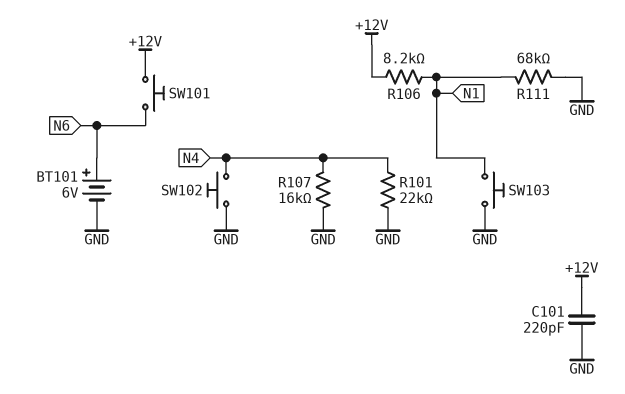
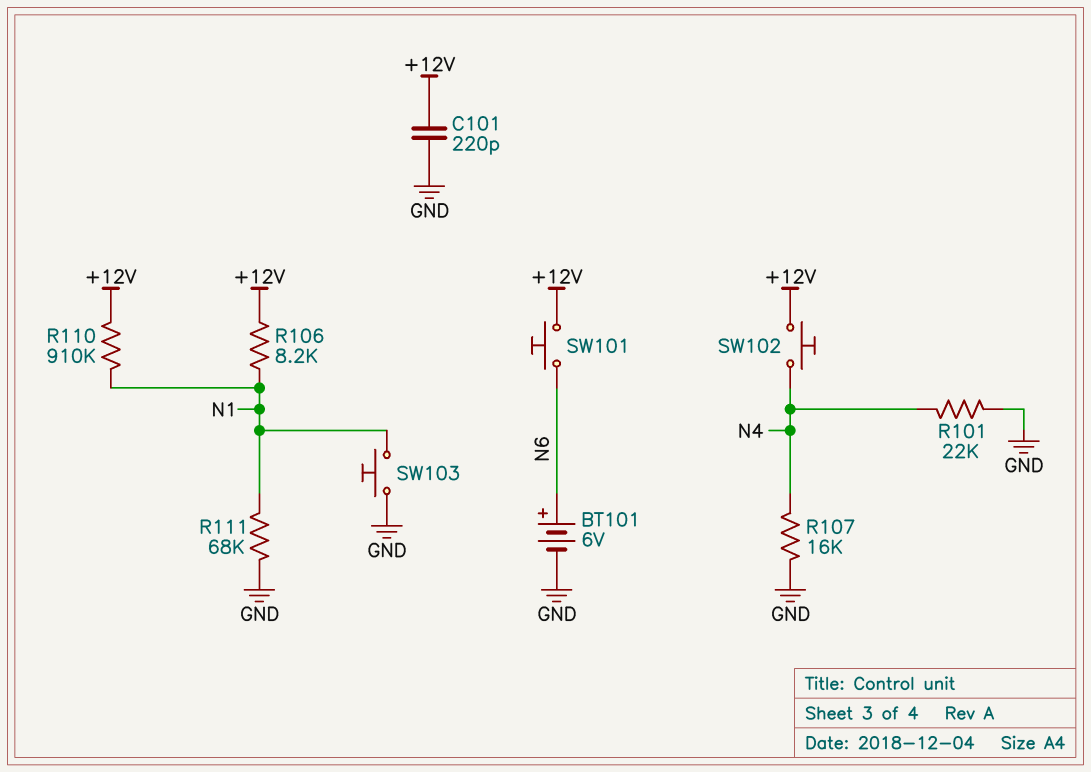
R110: none -> 910k (+12V, N1)
SW102: button (GND, N4) -> button (+12V, N4)

